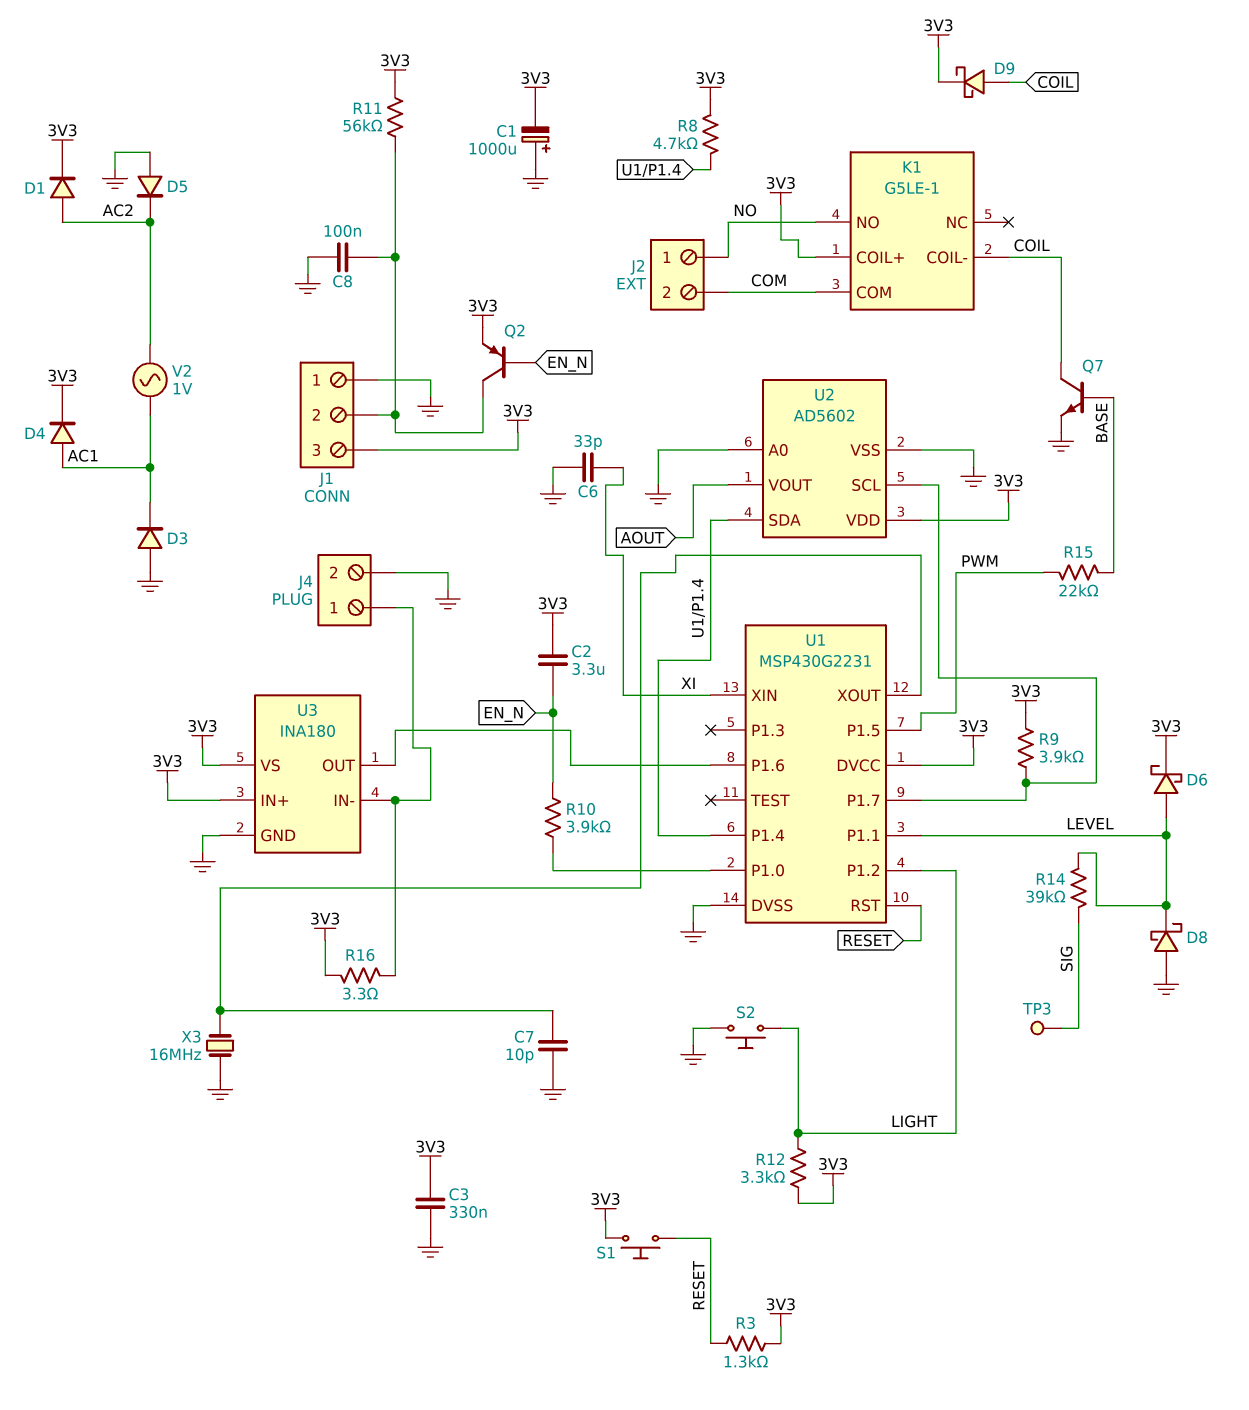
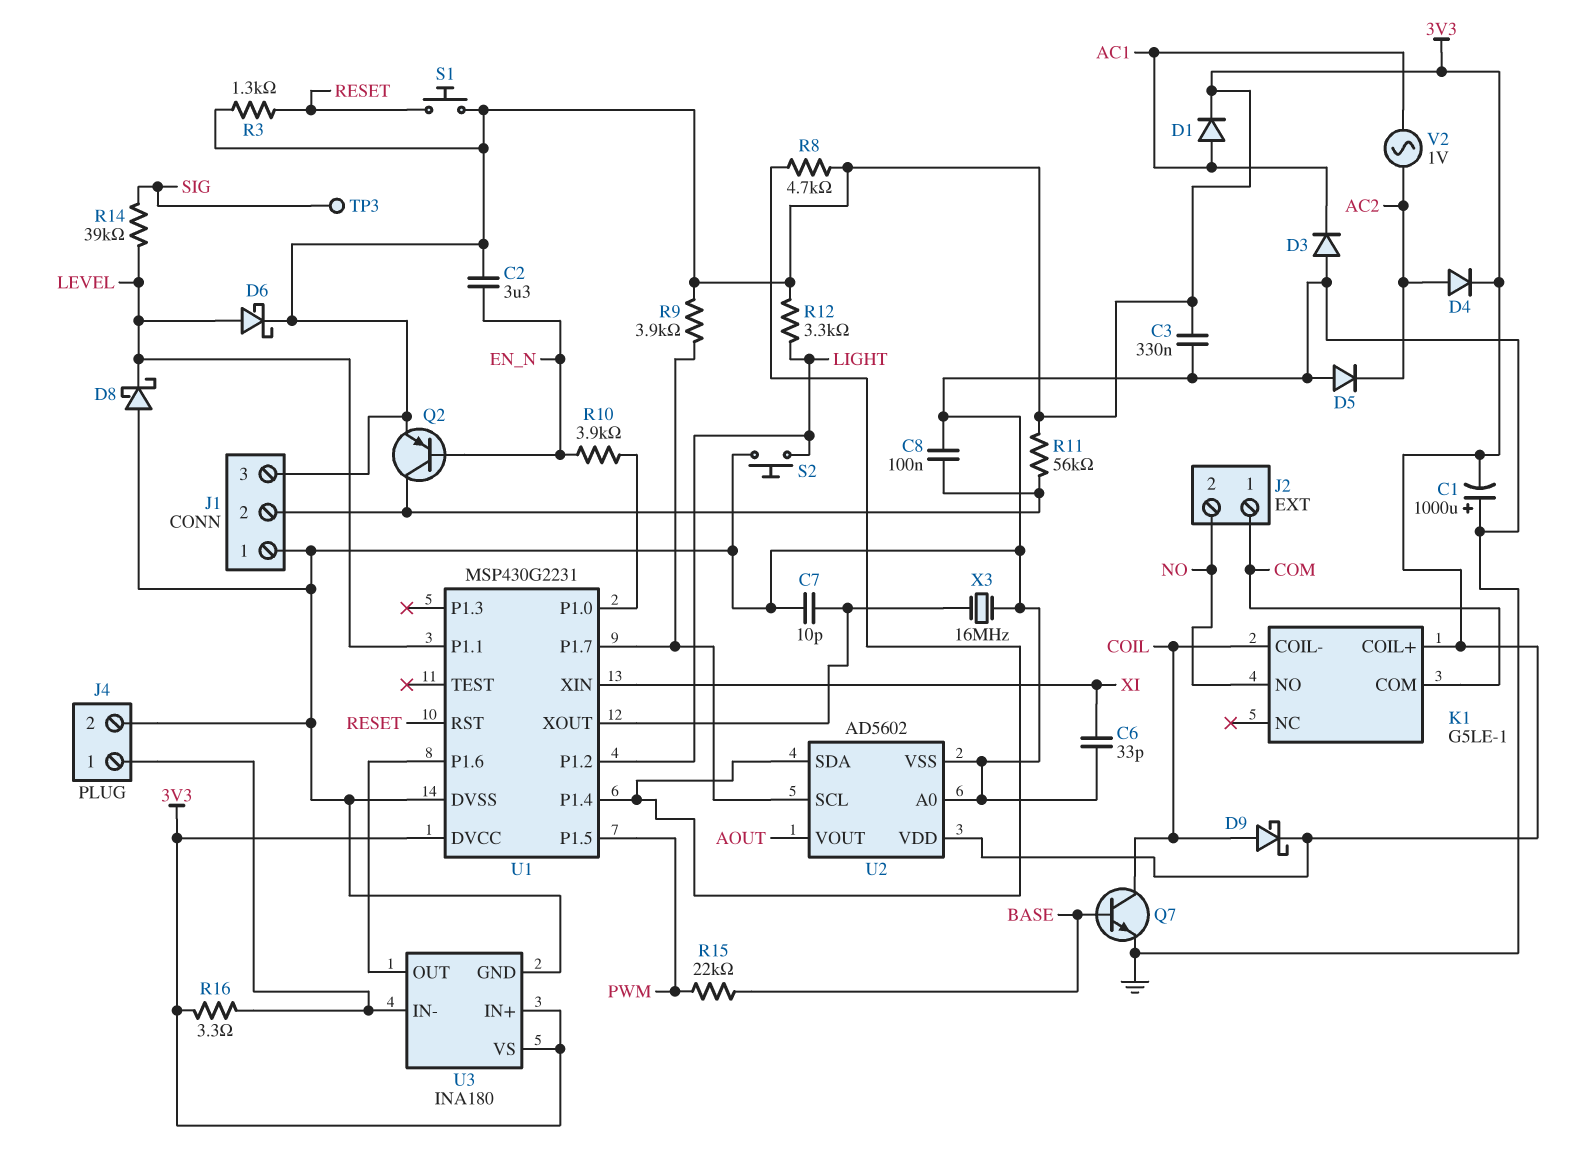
D1: diode (A AC2, K 3V3) -> diode (A AC1, K 3V3)
D4: diode (A AC1, K 3V3) -> diode (A AC2, K 3V3)
J2 pin 1: NO -> COM
J2 pin 2: COM -> NO

